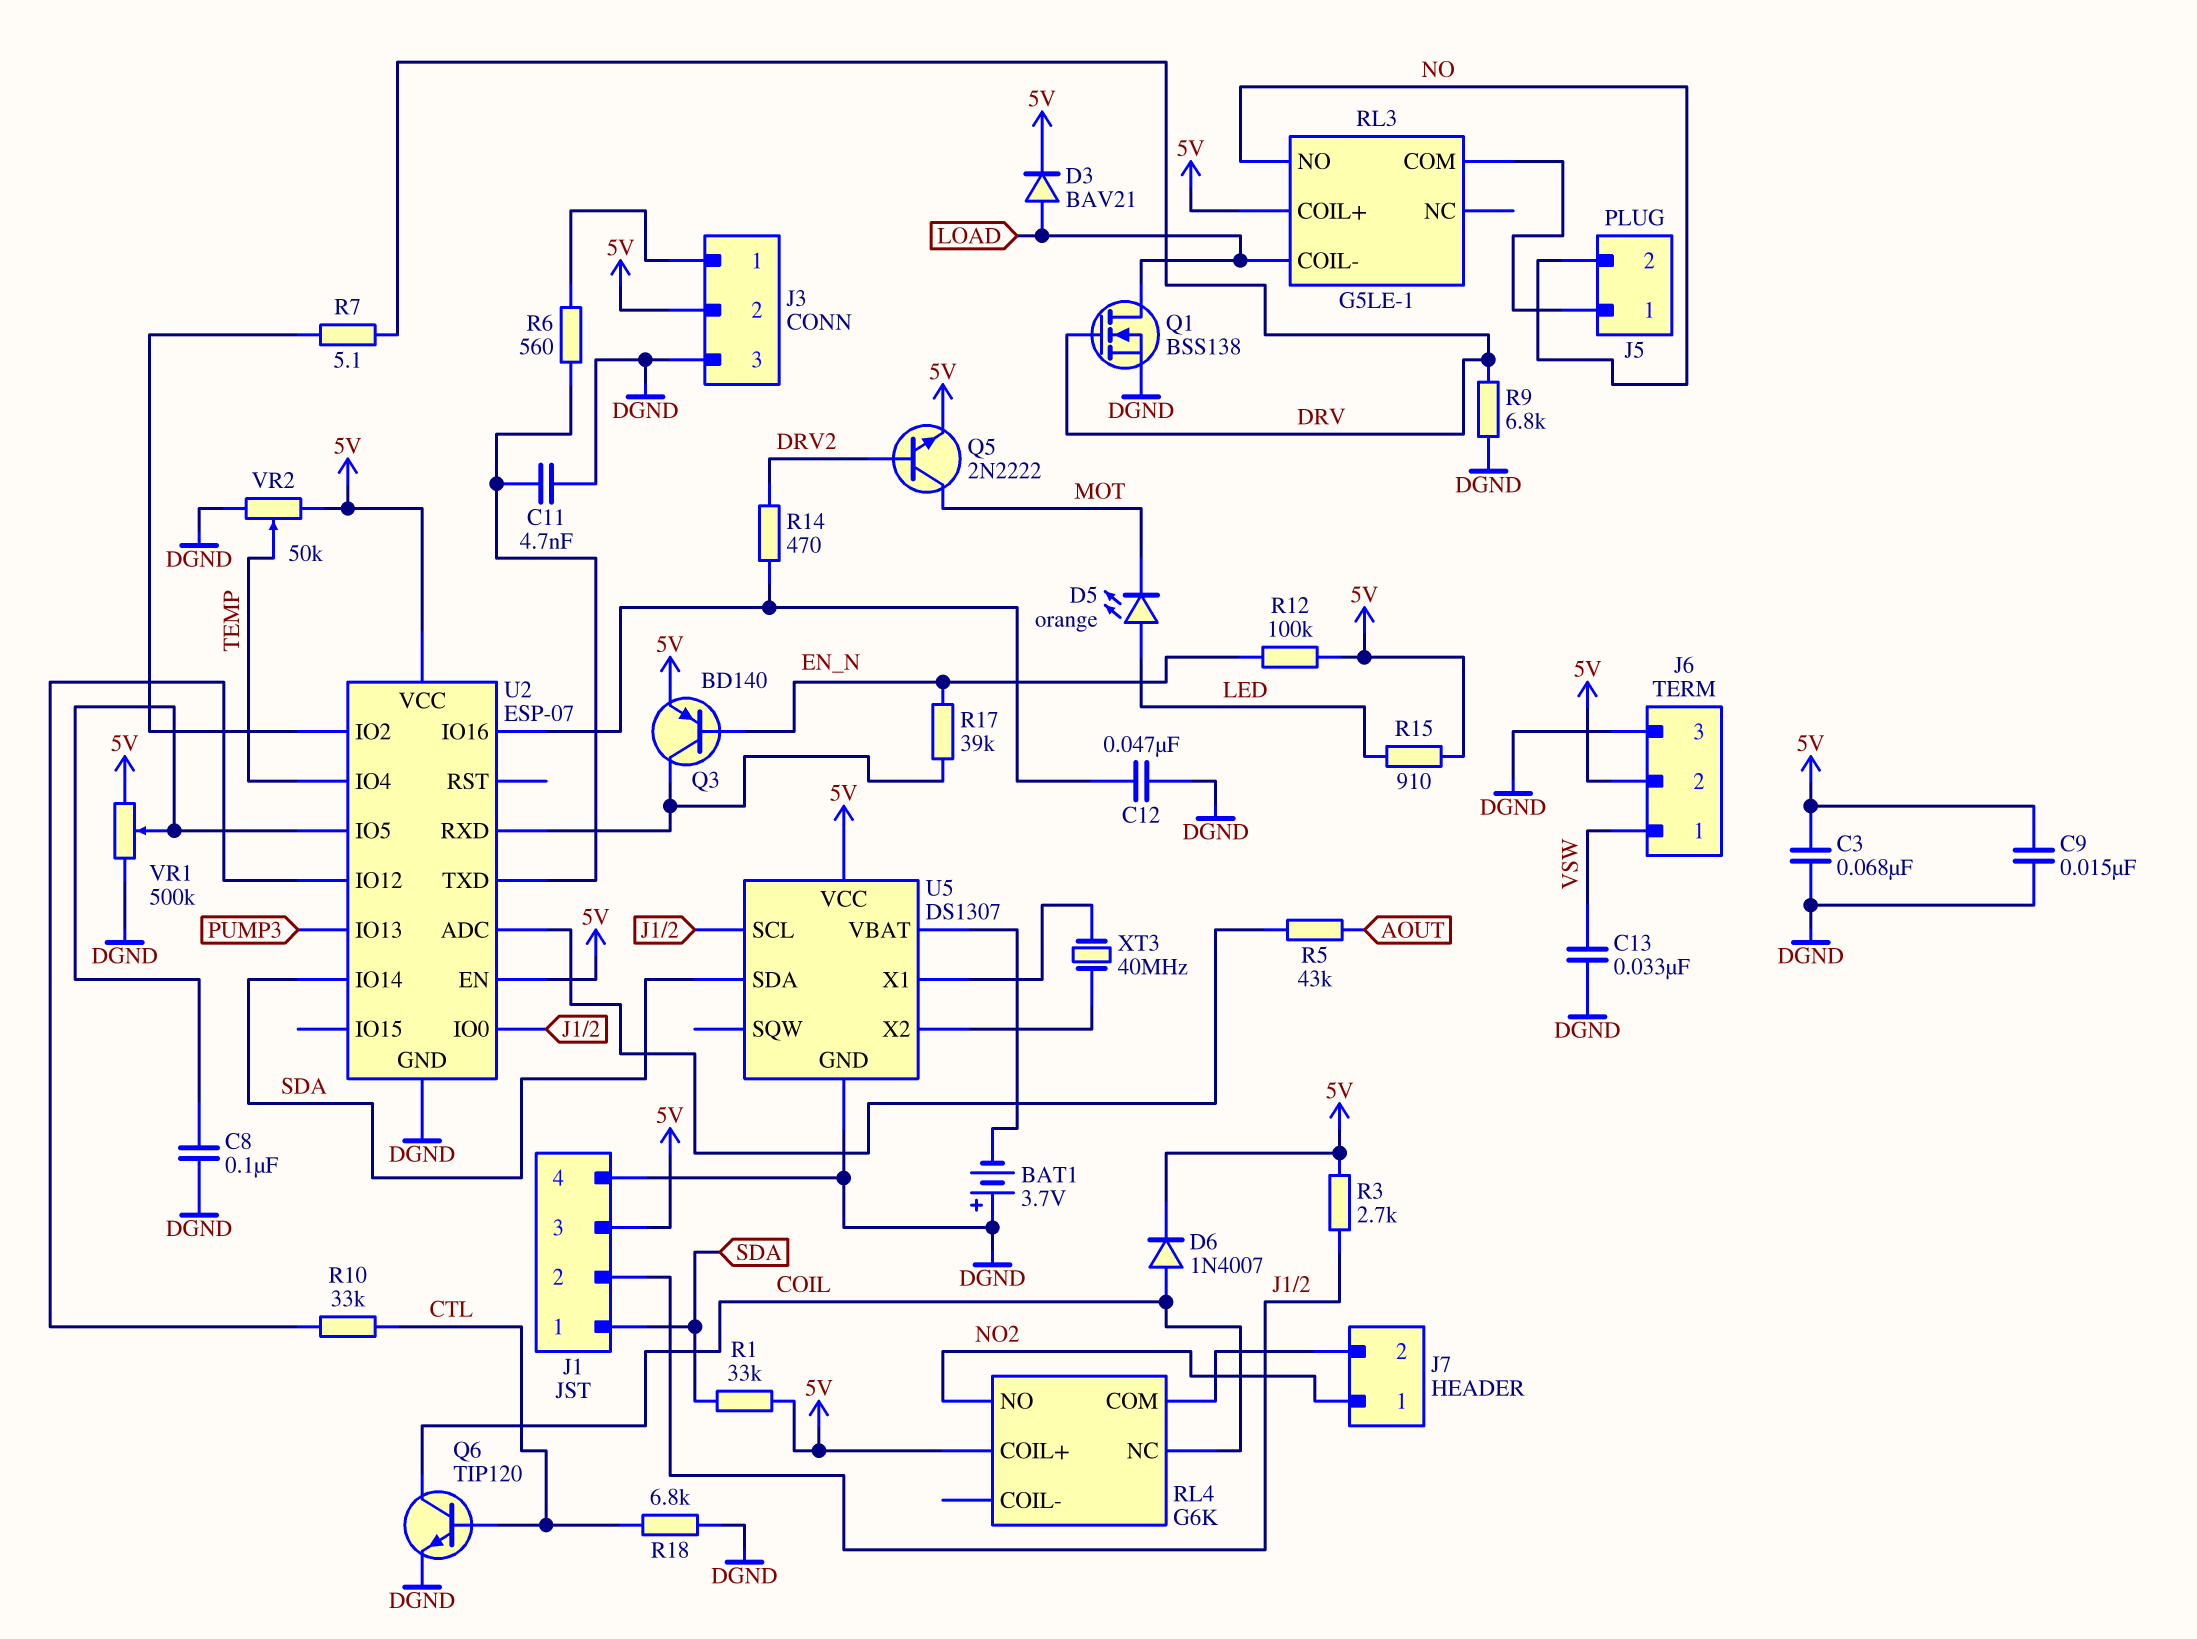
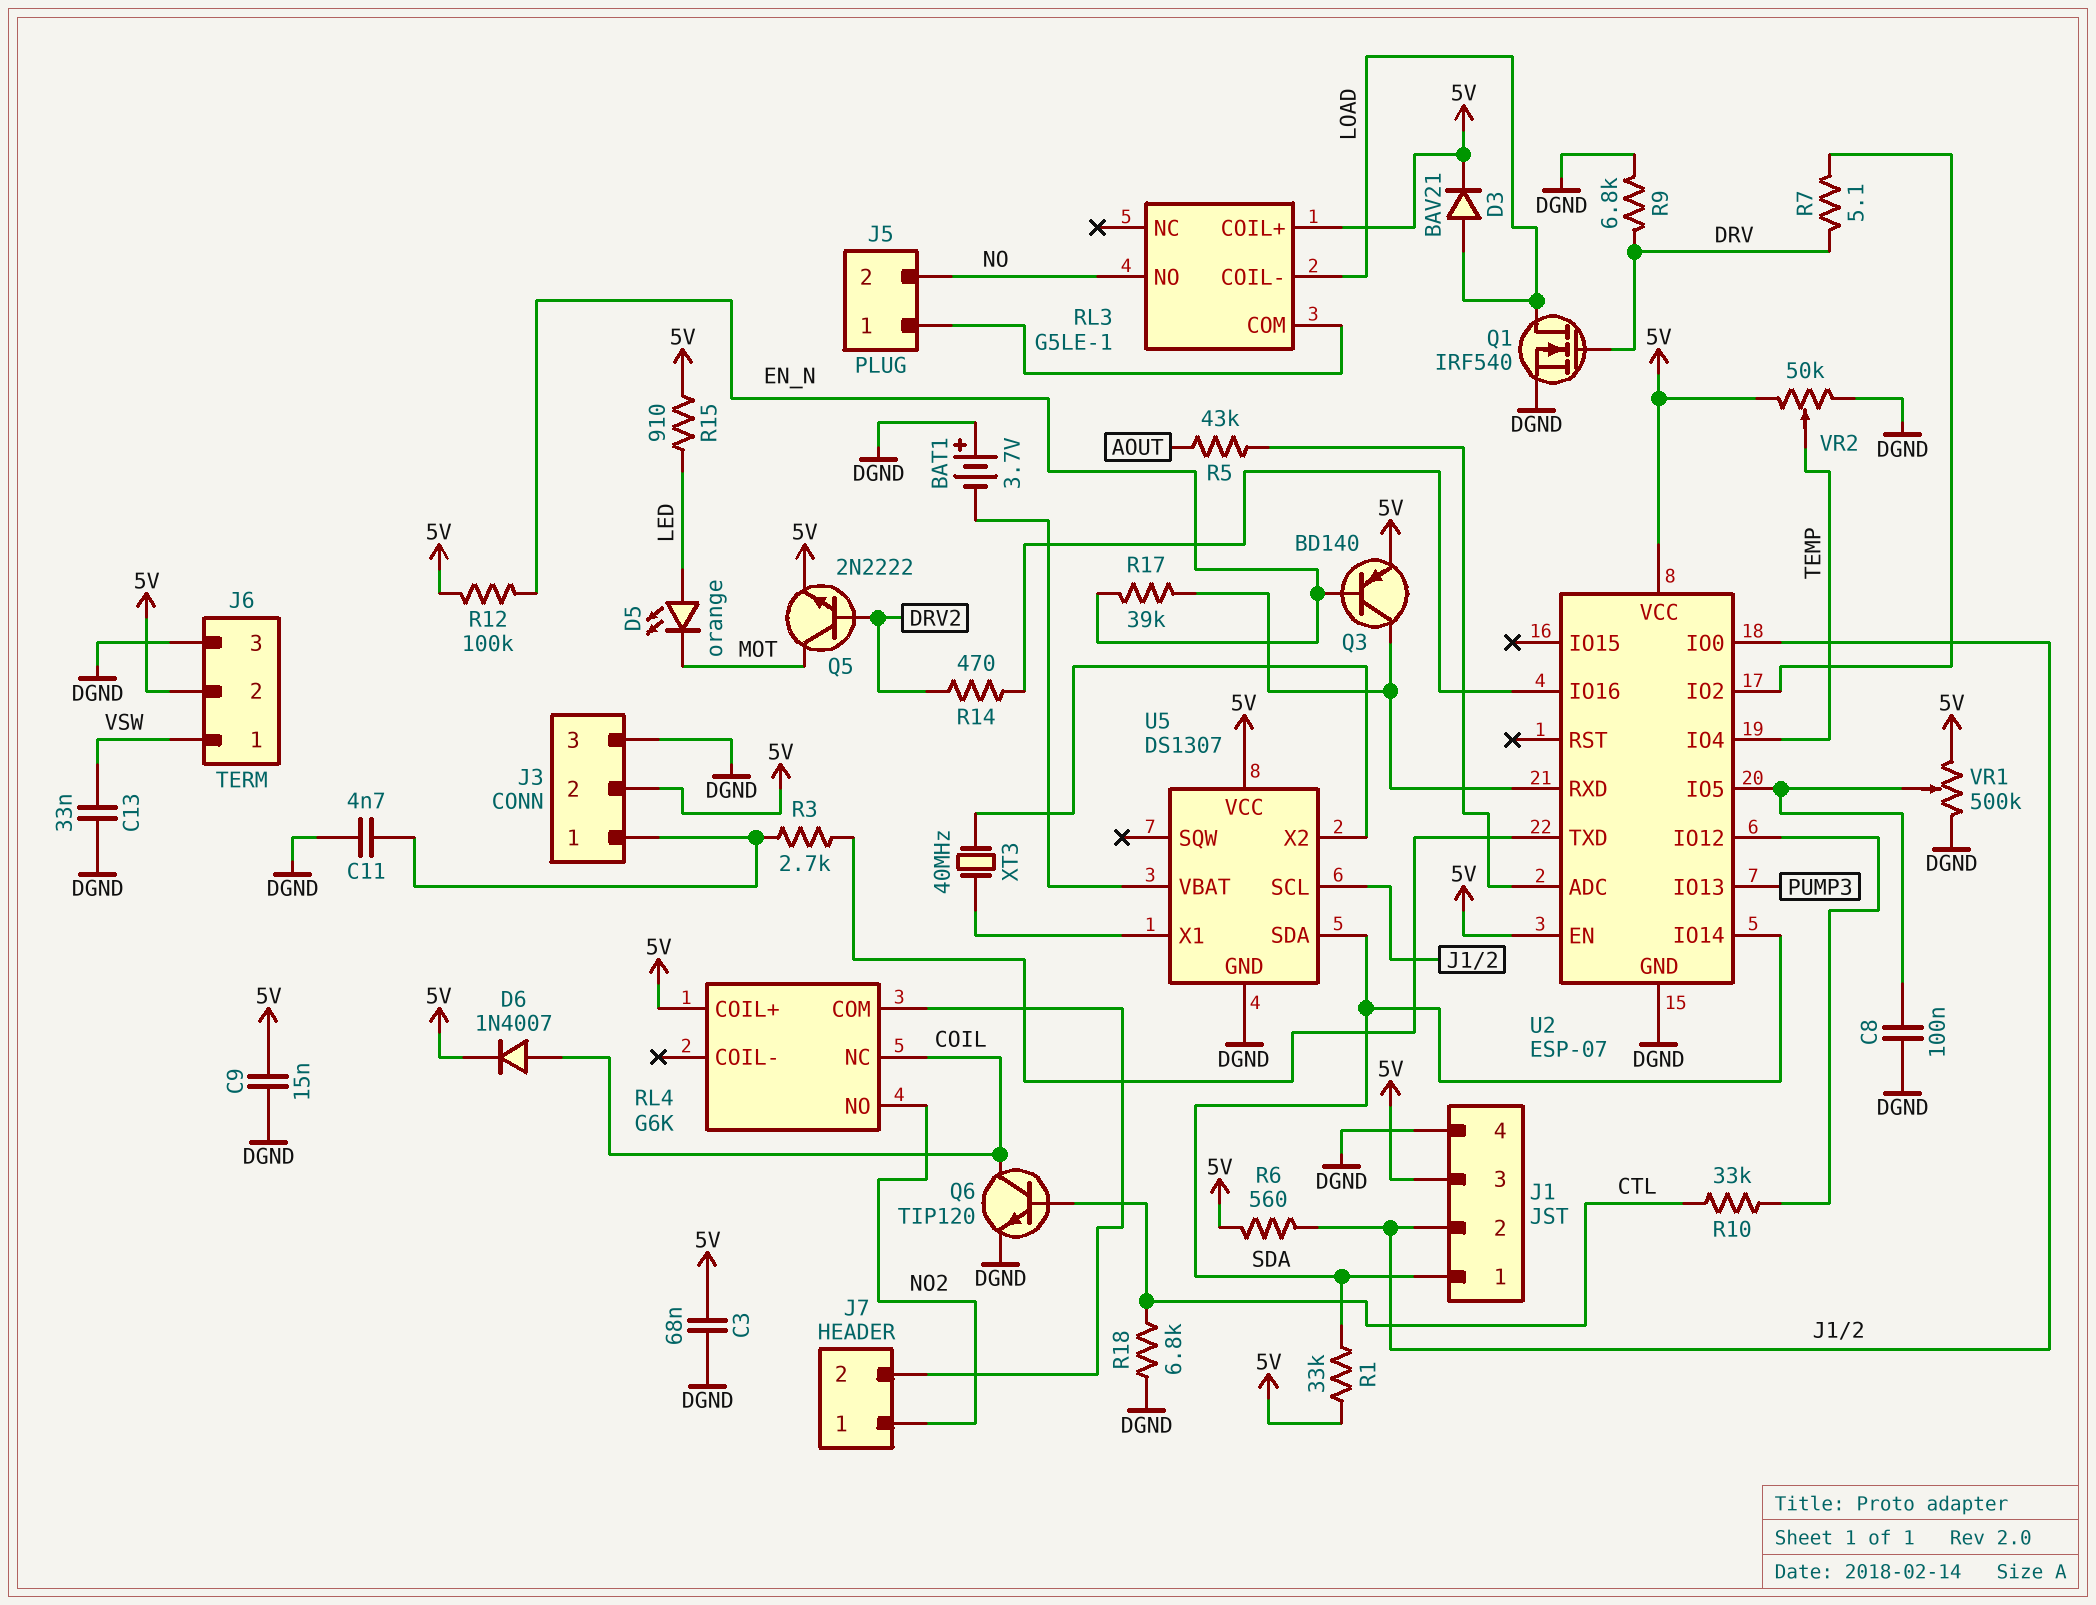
C11: 4.7nF (DGND, U2/TXD) -> 4.7nF (DGND, J3/1)
C12: 47nF (DGND, U2/IO16) -> none
Q1: NMOS BSS138 (G DRV, D LOAD, S DGND) -> NMOS IRF540 (G DRV, D LOAD, S DGND)
R3: 2.7k (5V, J1/2) -> 2.7k (J3/1, U2/TXD)
R6: 560 (J3/1, U2/TXD) -> 560 (5V, J1/2)

